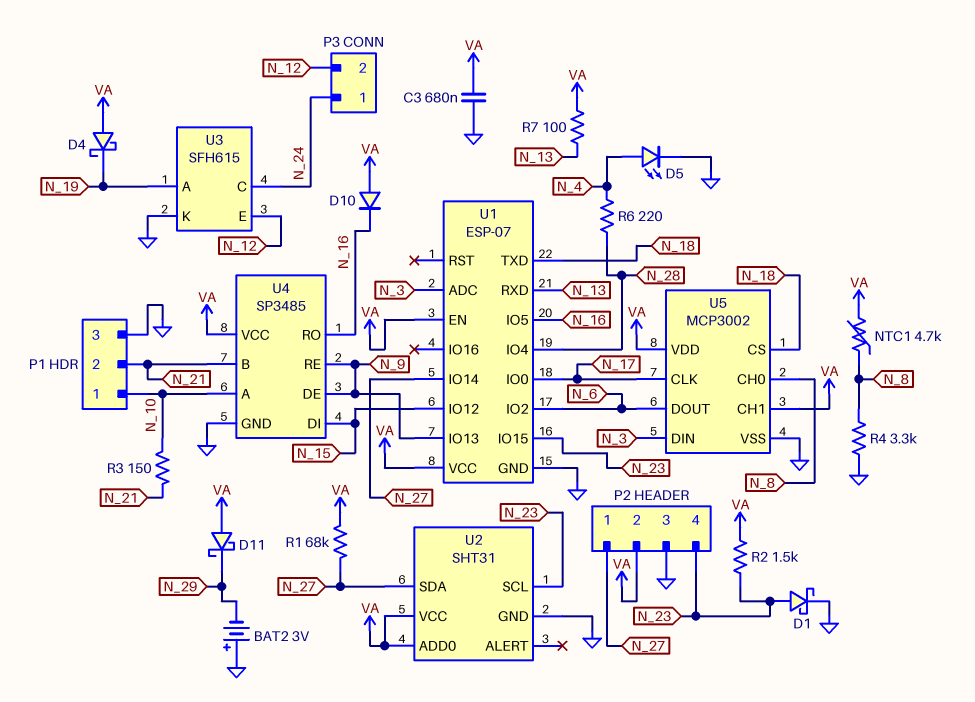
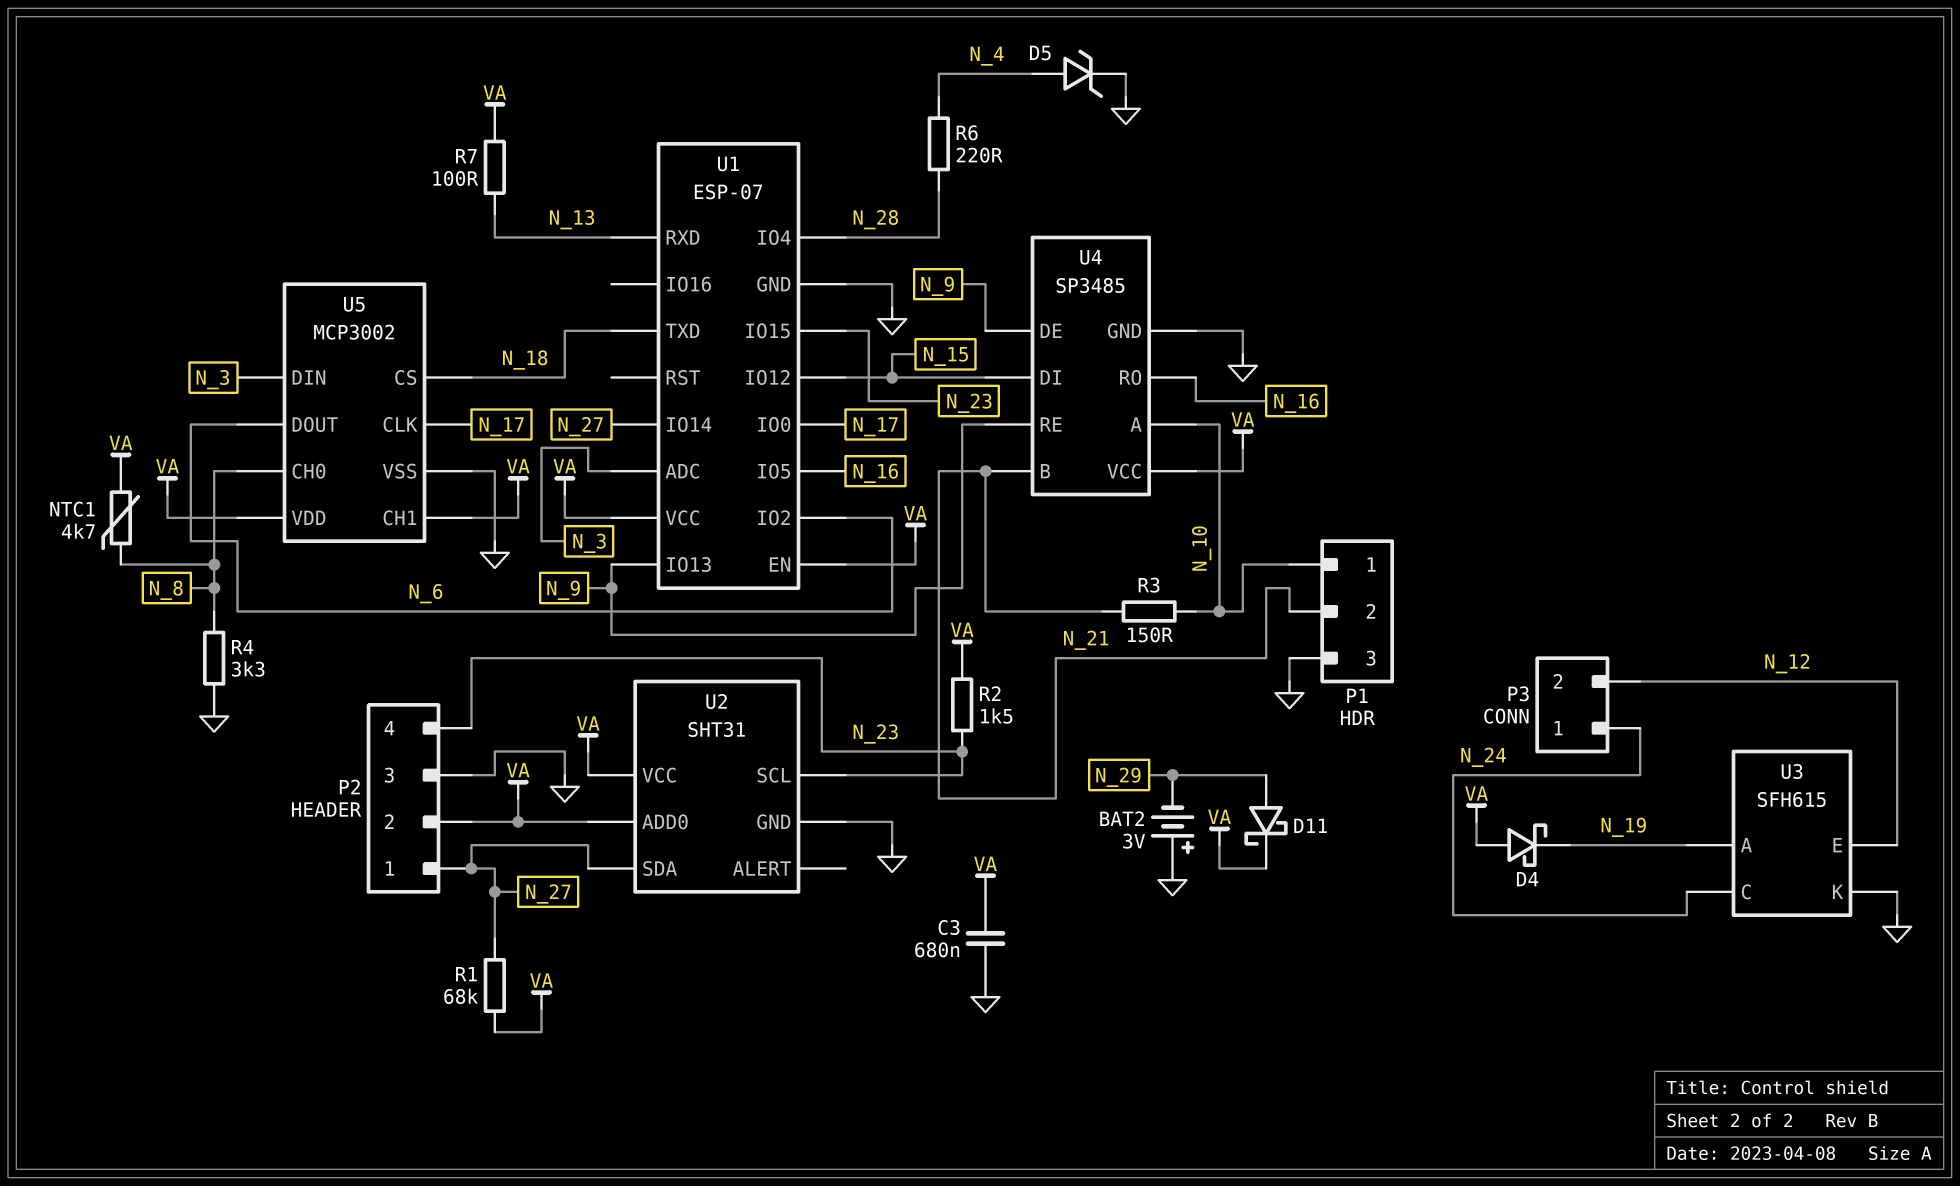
D1: schottky (A N_23, K GND) -> none
D5: LED (A N_4, K GND) -> zener (A N_4, K GND)
D10: diode (A VA, K N_16) -> none
D11: schottky (A VA, K N_29) -> schottky (A N_29, K VA)

